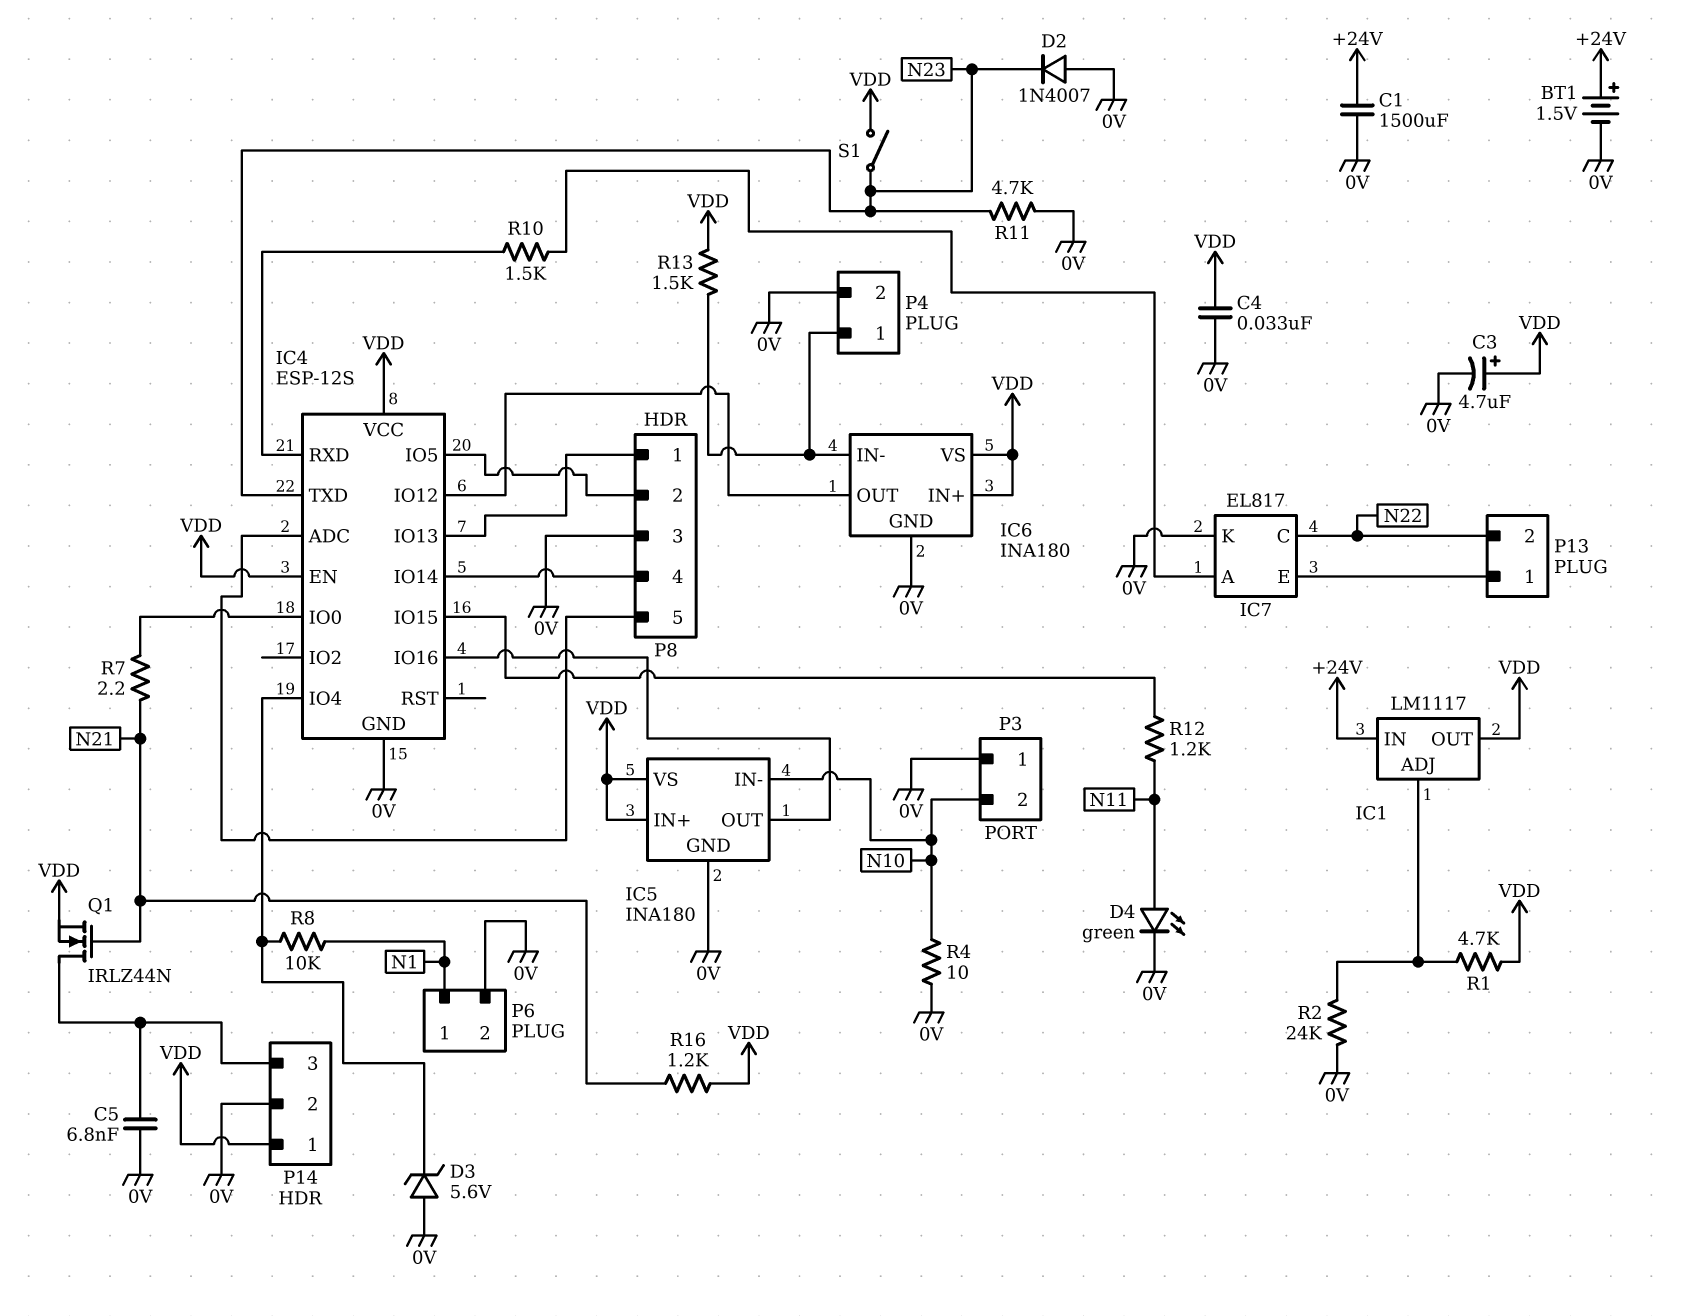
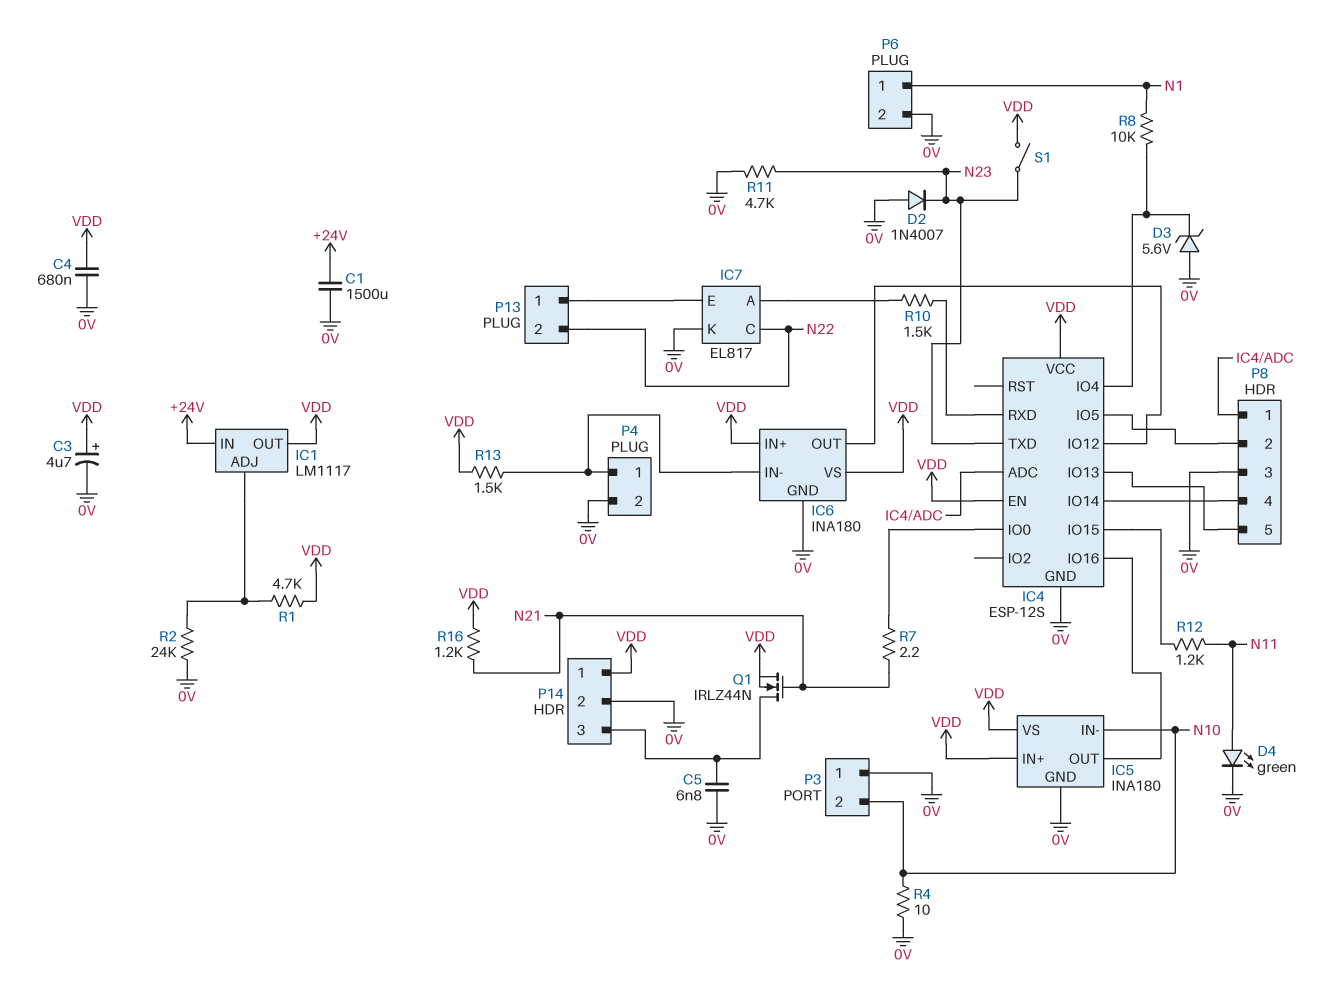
BT1: 1.5V (plus +24V, minus 0V) -> none
C4: 33nF (0V, VDD) -> 680nF (0V, VDD)
P8 pin 1: IC4/IO13 -> IC4/ADC
P8 pin 5: IC4/ADC -> IC4/IO13

